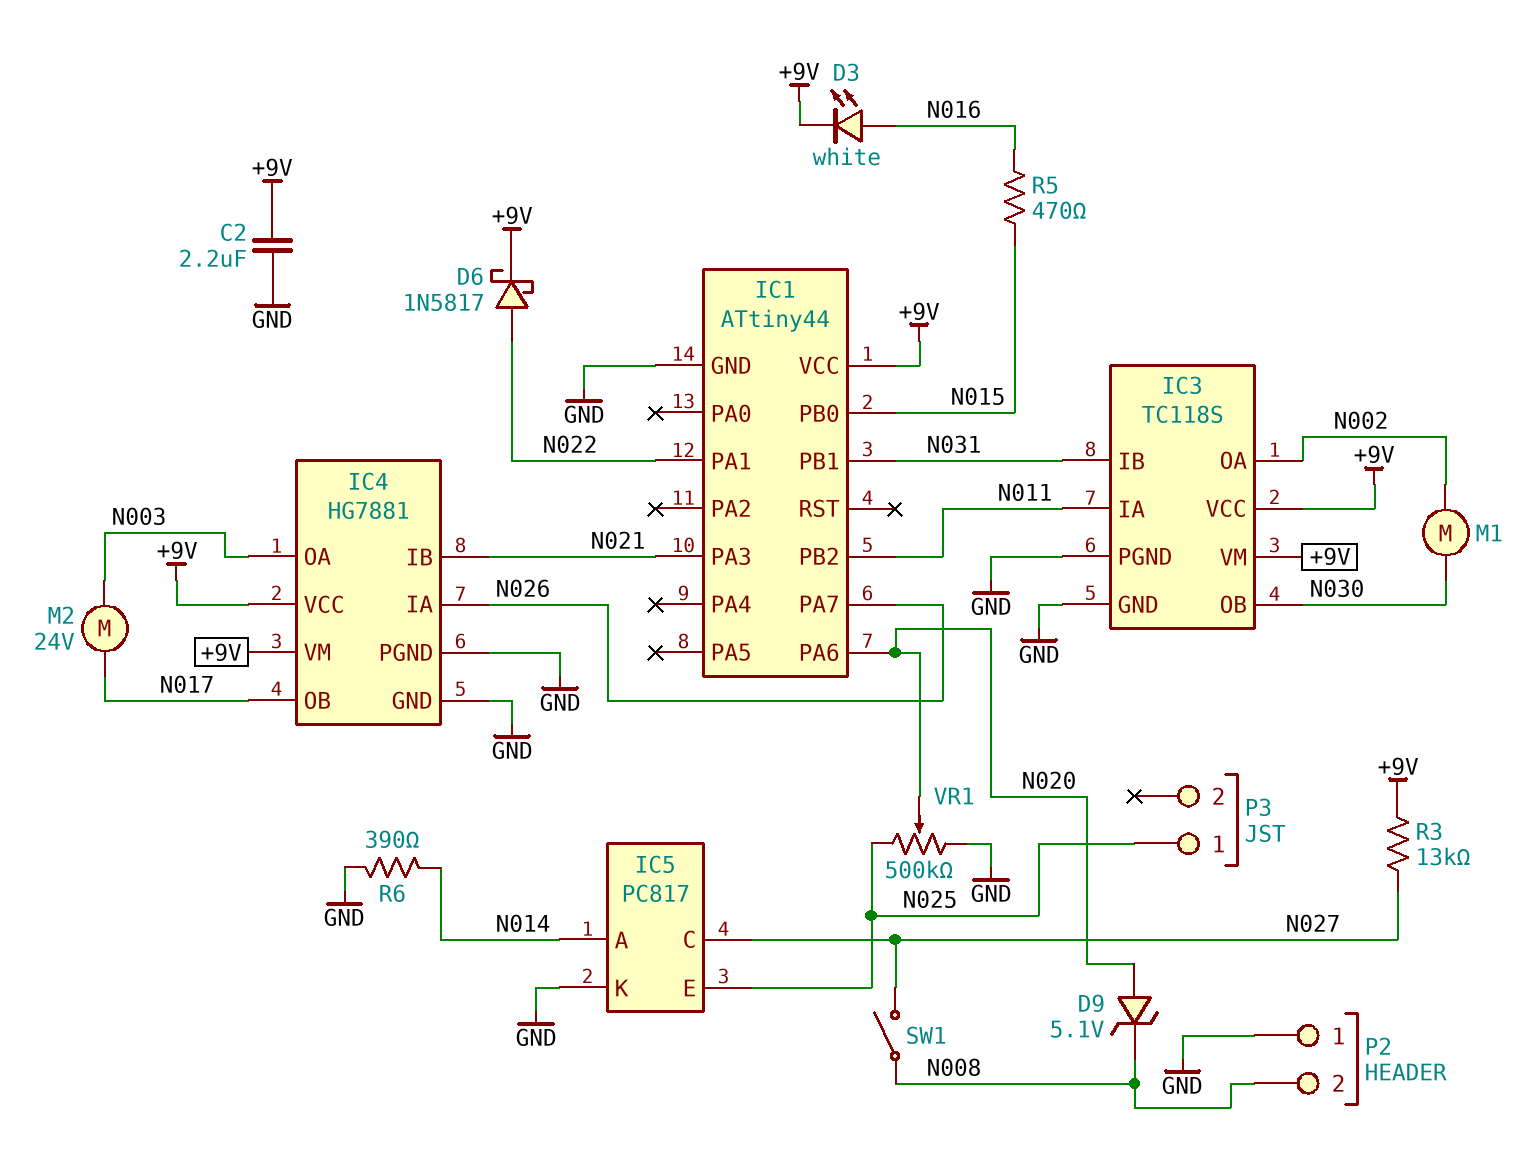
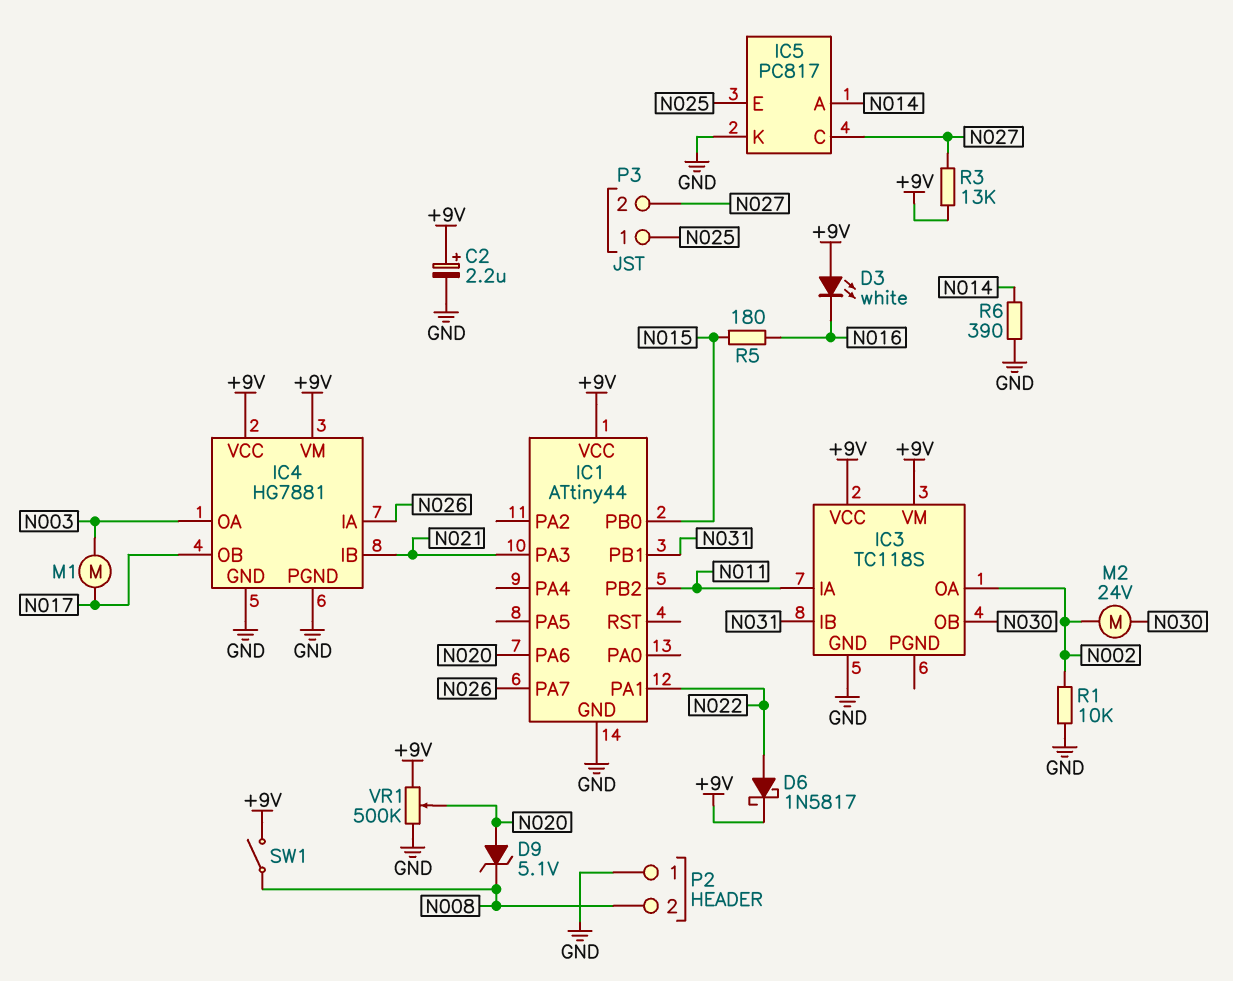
C2: 2.2uF (+9V, GND) -> 2.2uF (plus +9V, minus GND)
D3: LED white (A N016, K +9V) -> LED white (A +9V, K N016)
IC3 pin PGND: GND -> none
M1: motor (N002, N030) -> motor (N003, N017)
M2: motor 24V (N003, N017) -> motor 24V (N002, N030)
P3 pin 2: none -> N027
R1: none -> 10k (GND, N002)
R5: 470 (N015, N016) -> 180 (N015, N016)
SW1: switch (N008, N027) -> switch (+9V, N008)
VR1: 500k (GND, N025, wiper N020) -> 500k (+9V, GND, wiper N020)

